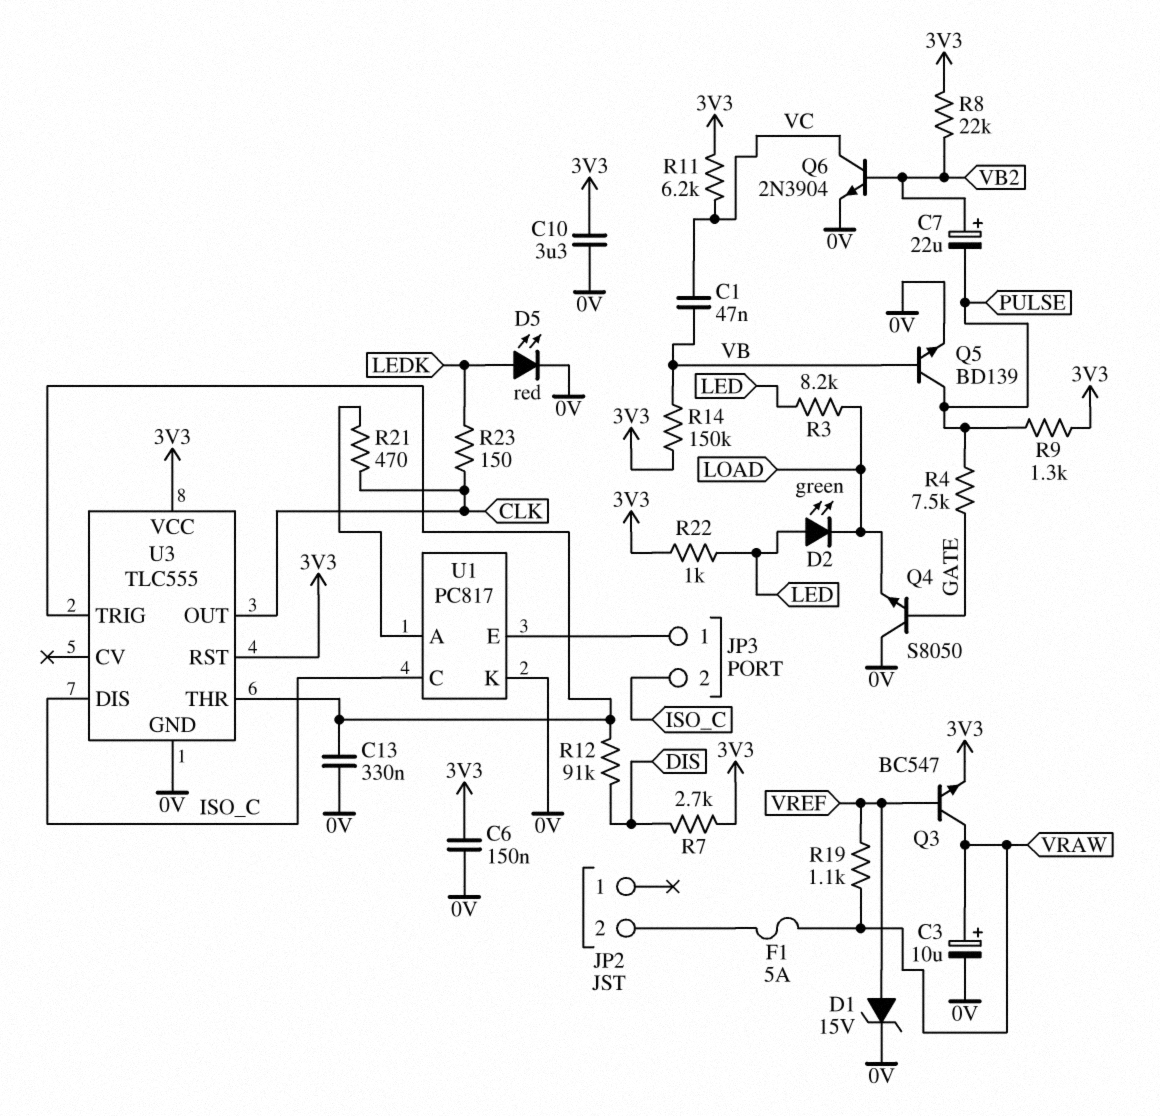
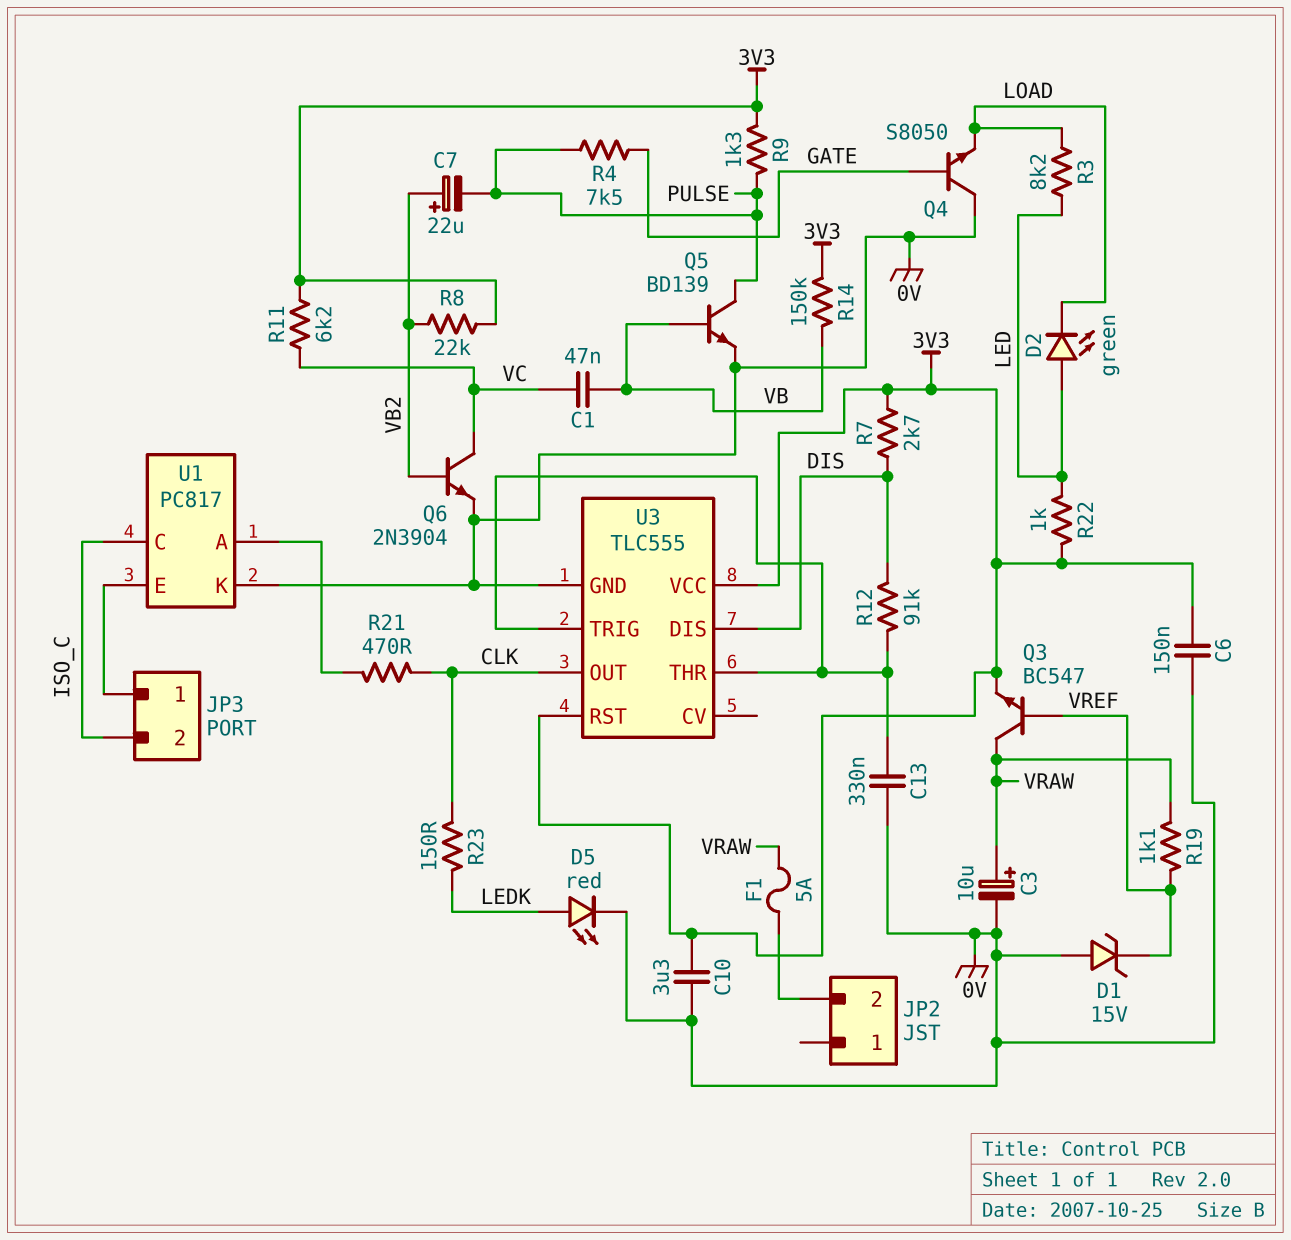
D1: zener 15V (A VREF, K 0V) -> zener 15V (A 0V, K VREF)
U3 pin DIS: ISO_C -> DIS

